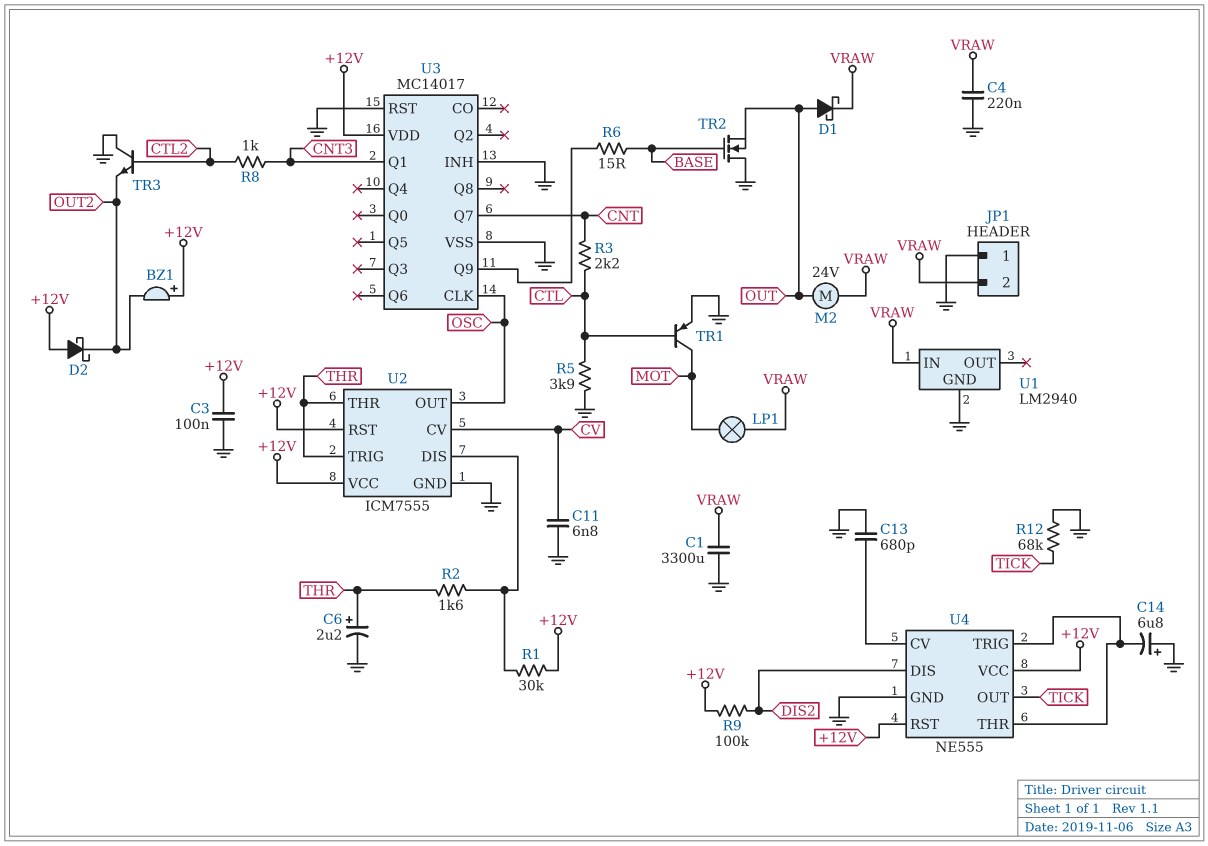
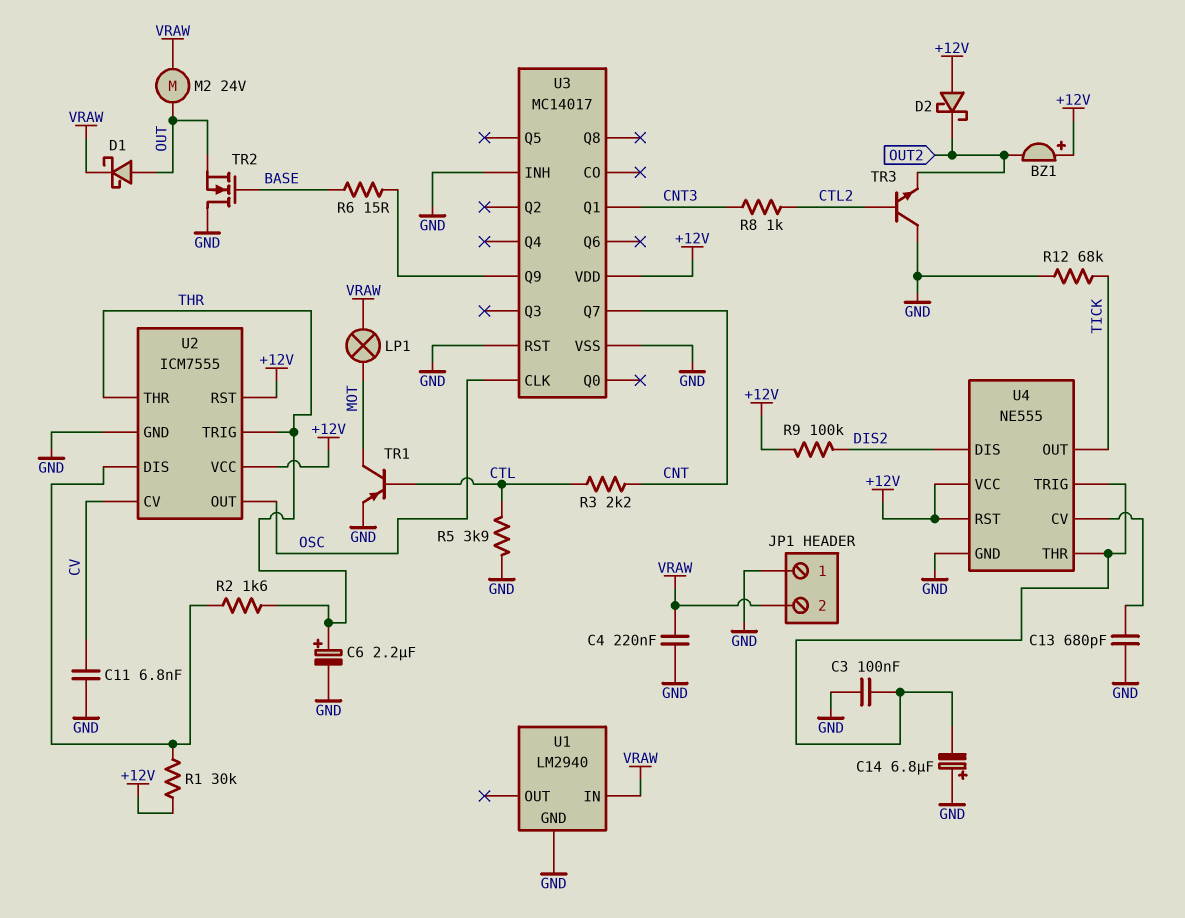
C1: 3300uF (GND, VRAW) -> none
C3: 100nF (+12V, GND) -> 100nF (GND, U4/THR)

